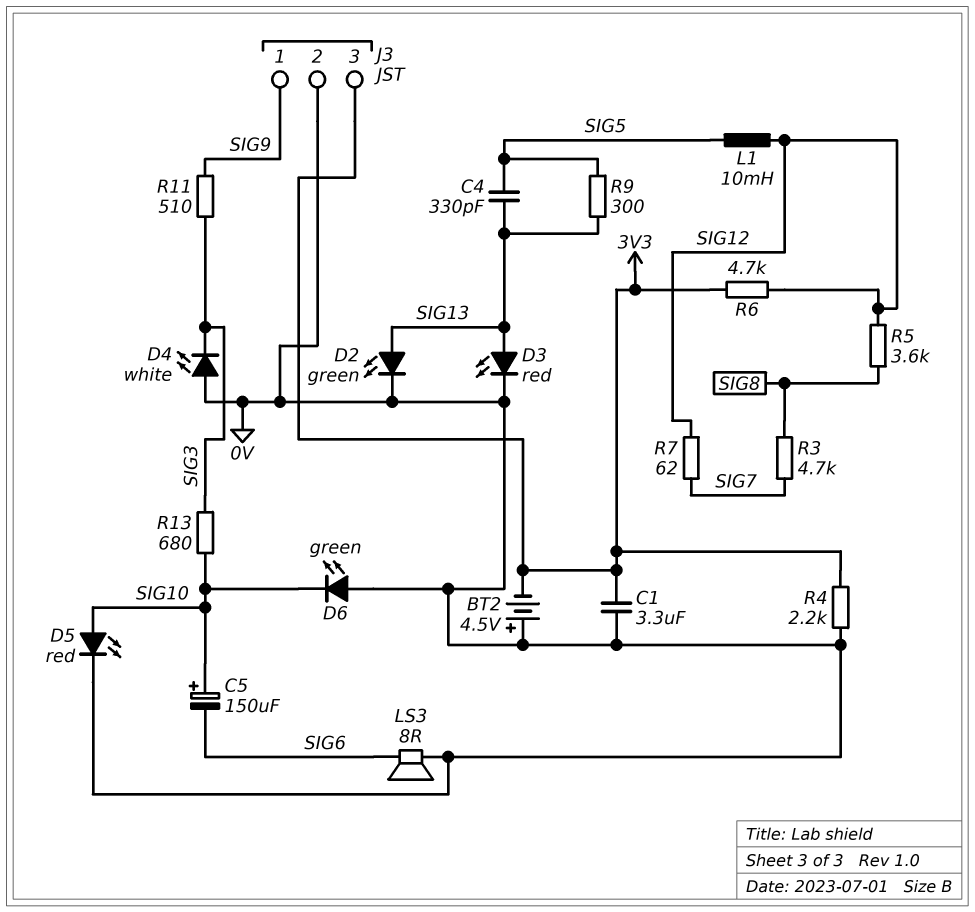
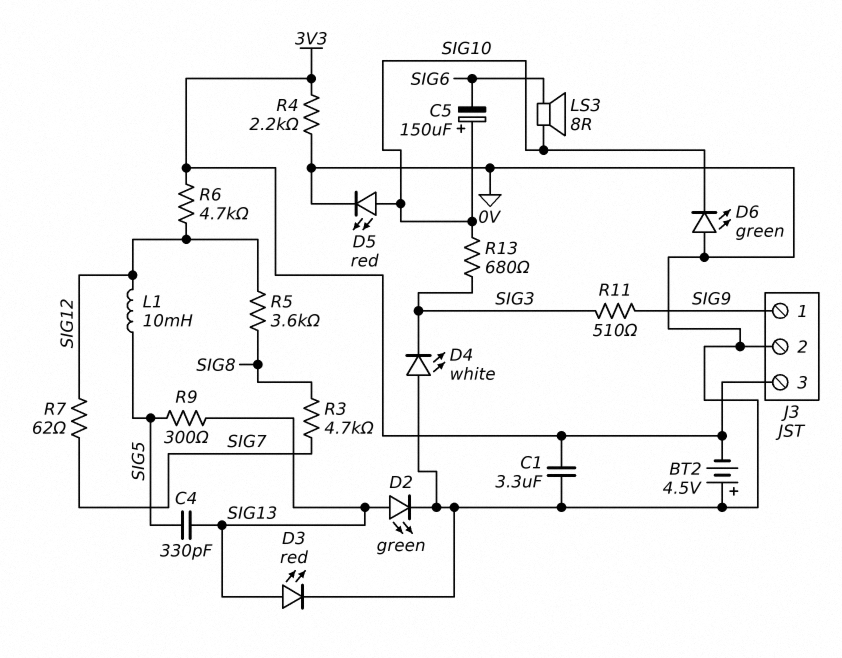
LS3: speaker 8R (0V, SIG6) -> speaker 8R (SIG6, SIG10)

